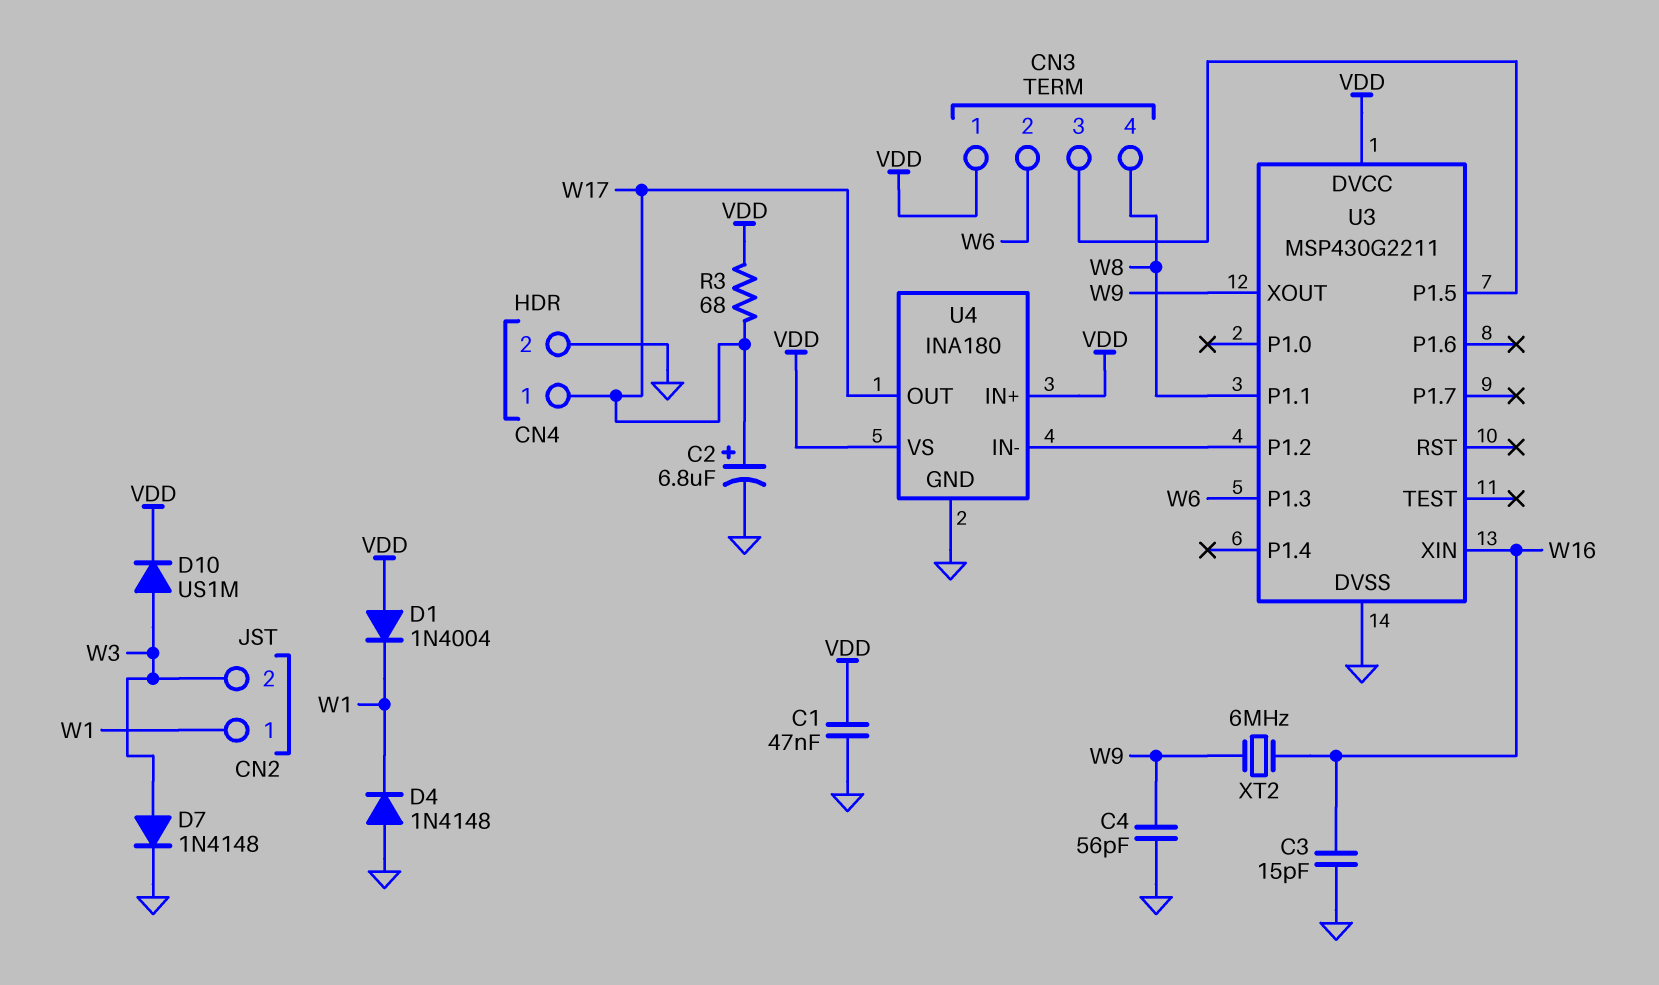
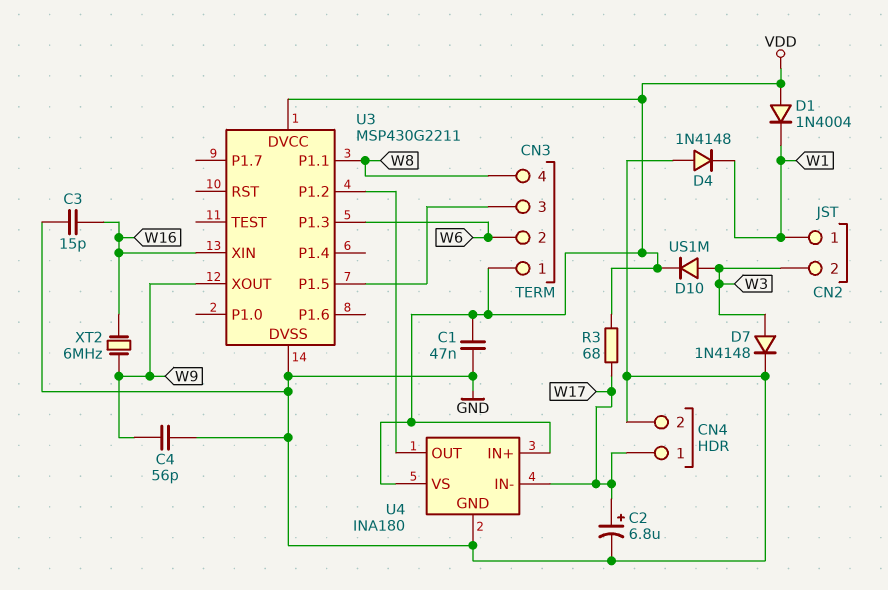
U4 pin IN-: U3/P1.2 -> W17
U4 pin OUT: W17 -> U3/P1.2

